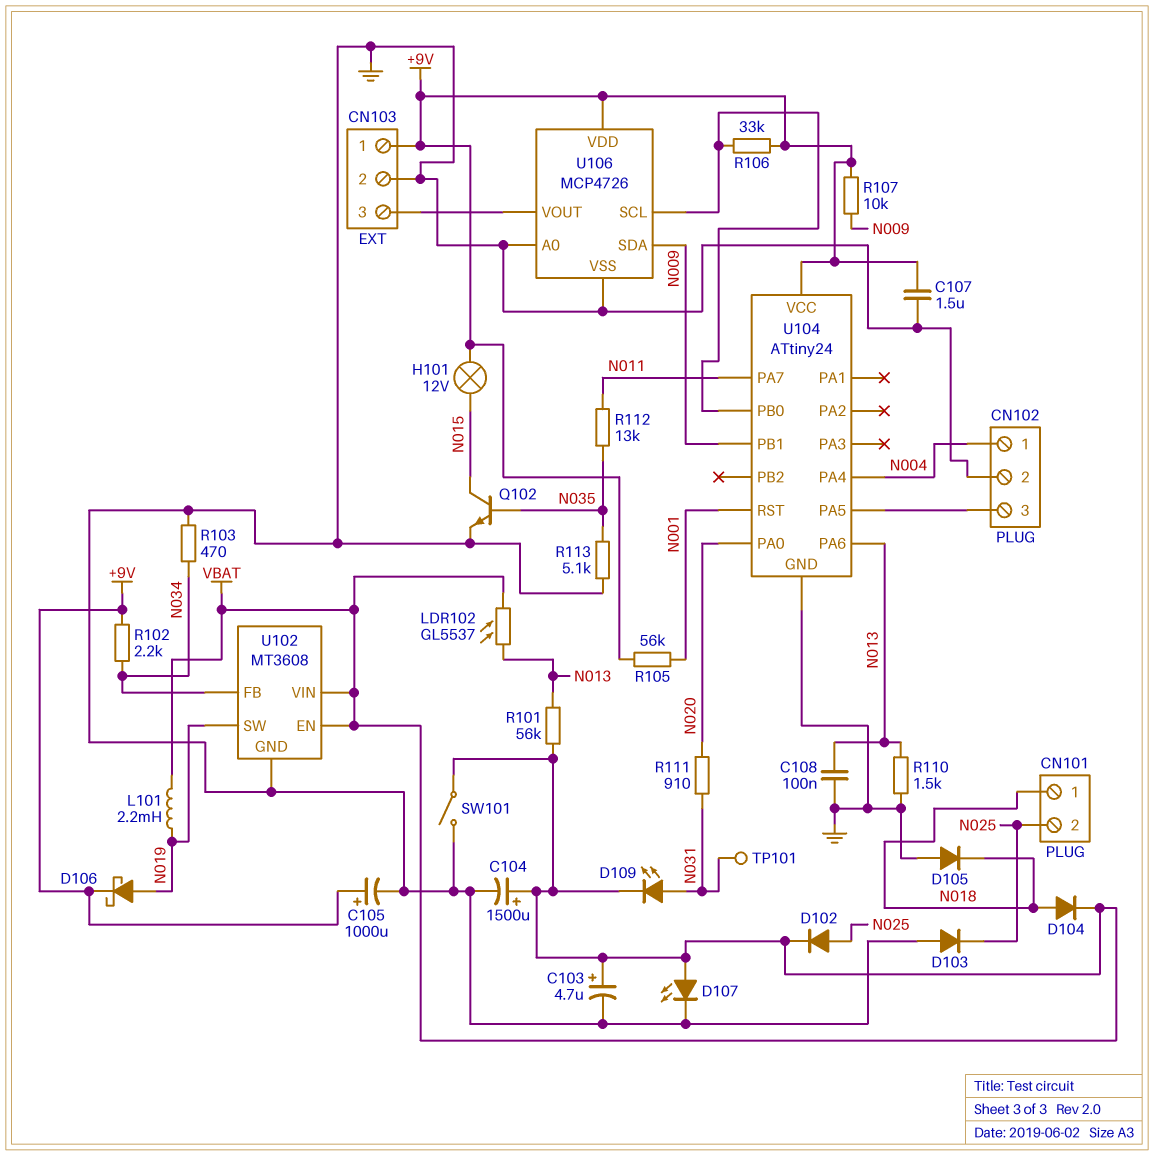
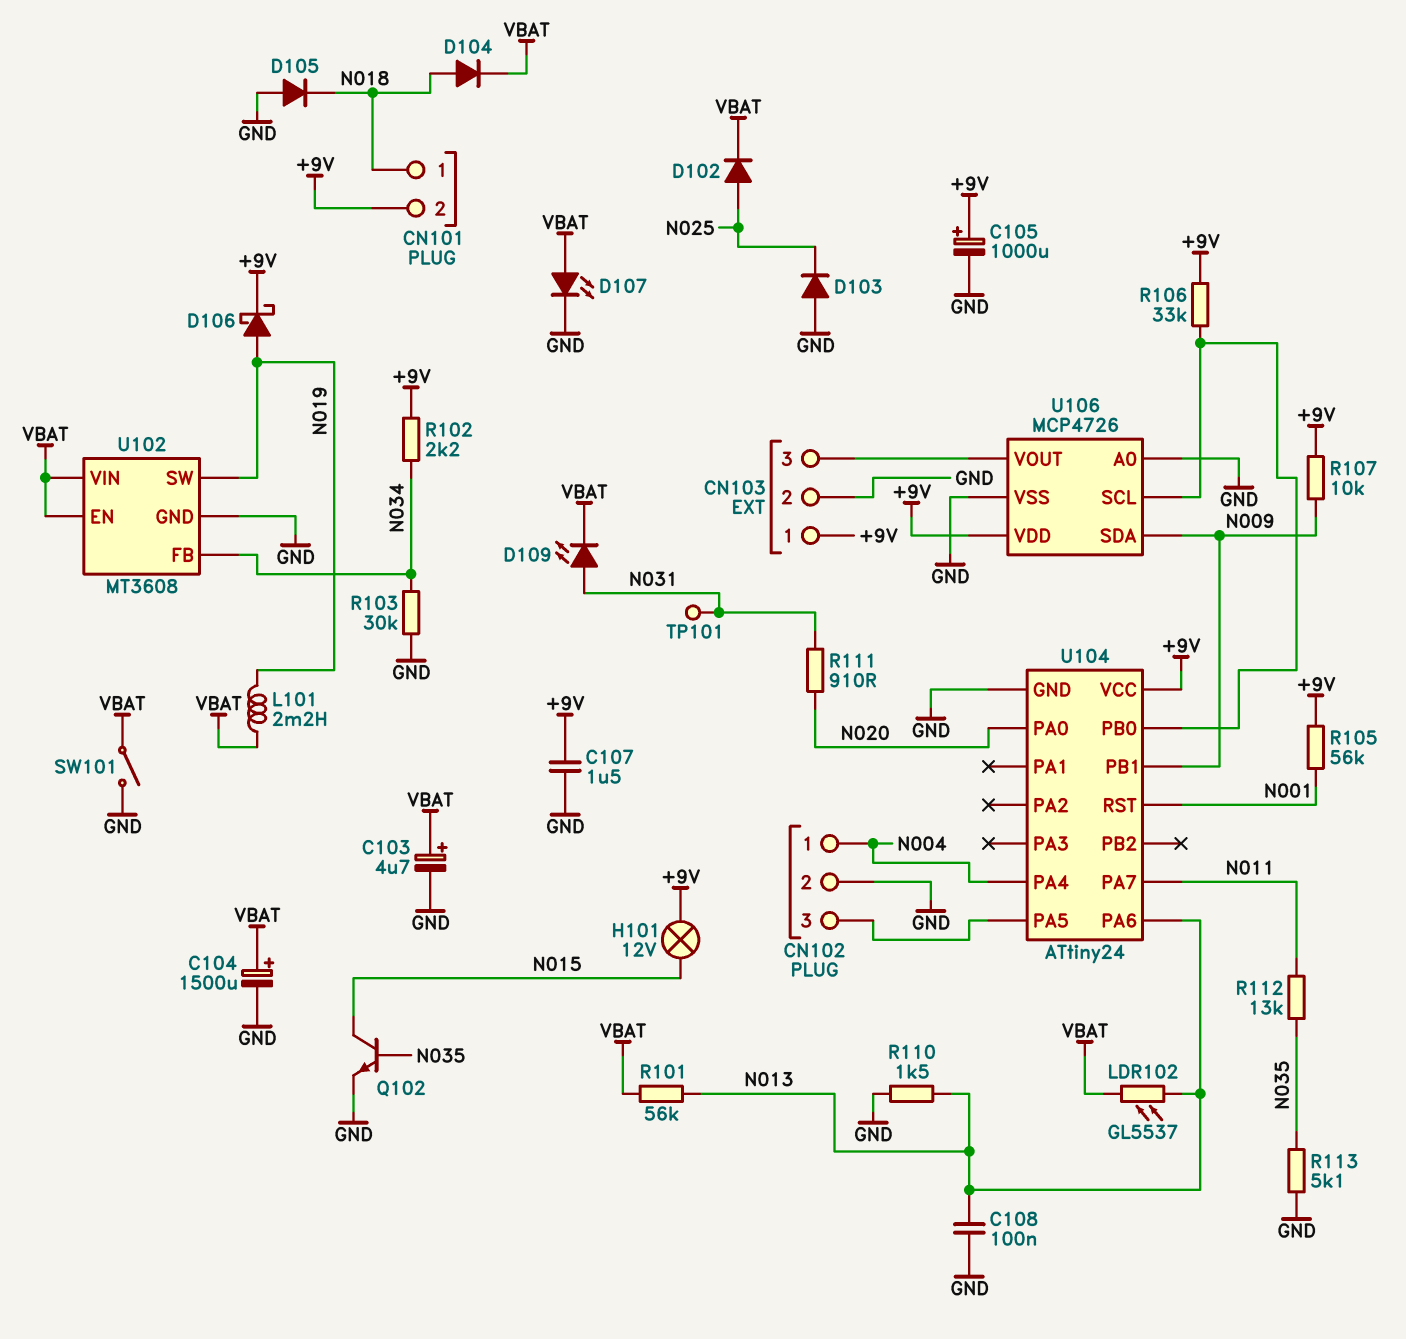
CN101 pin 2: N025 -> +9V
R103: 470 (GND, N034) -> 30k (GND, N034)

